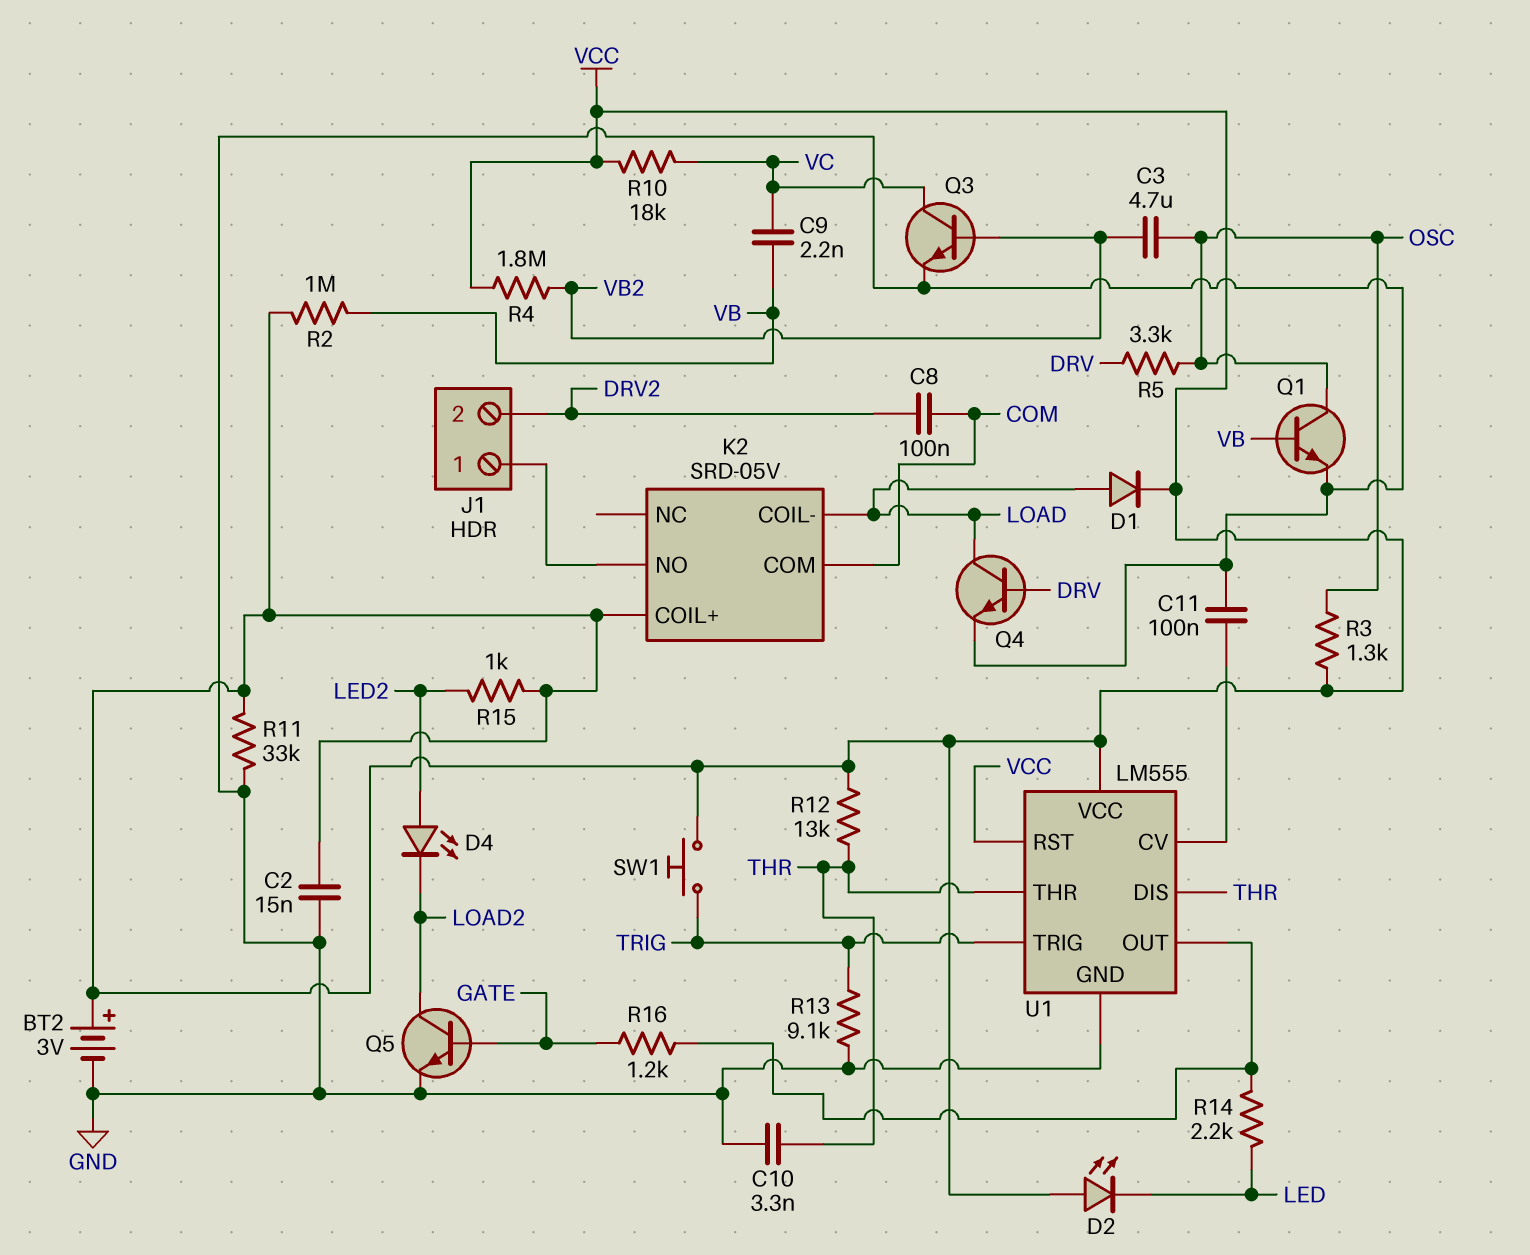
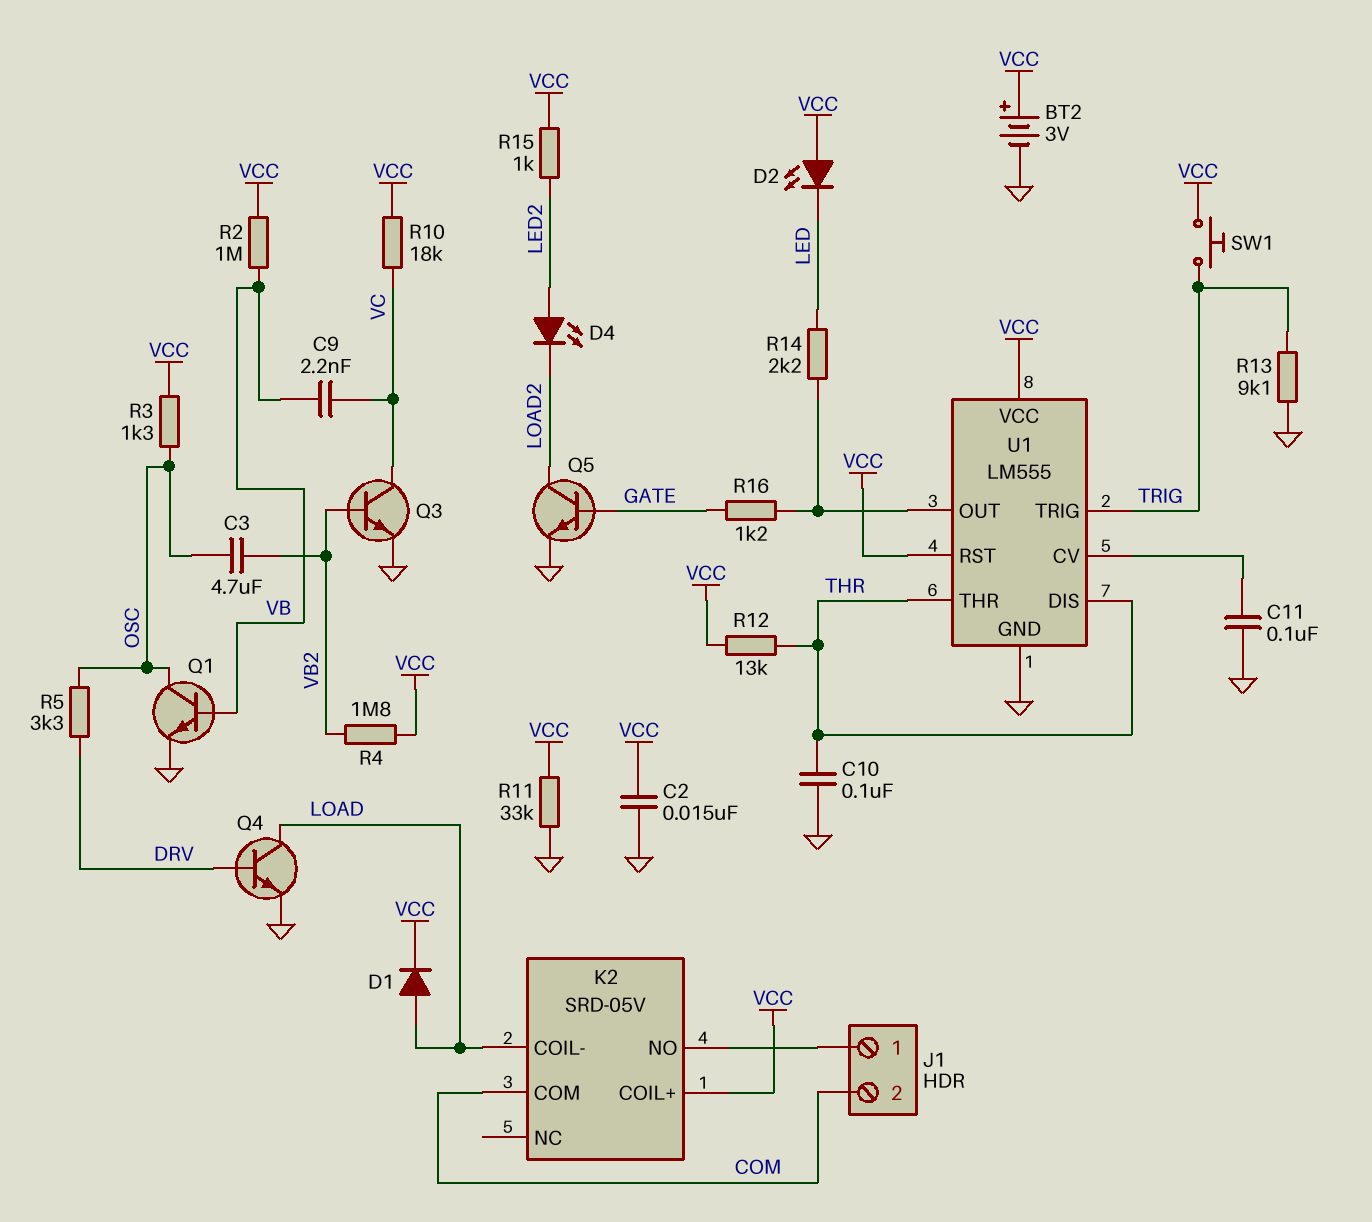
C8: 100nF (COM, DRV2) -> none
C10: 3.3nF (GND, THR) -> 100nF (GND, THR)
J1 pin 2: DRV2 -> COM

